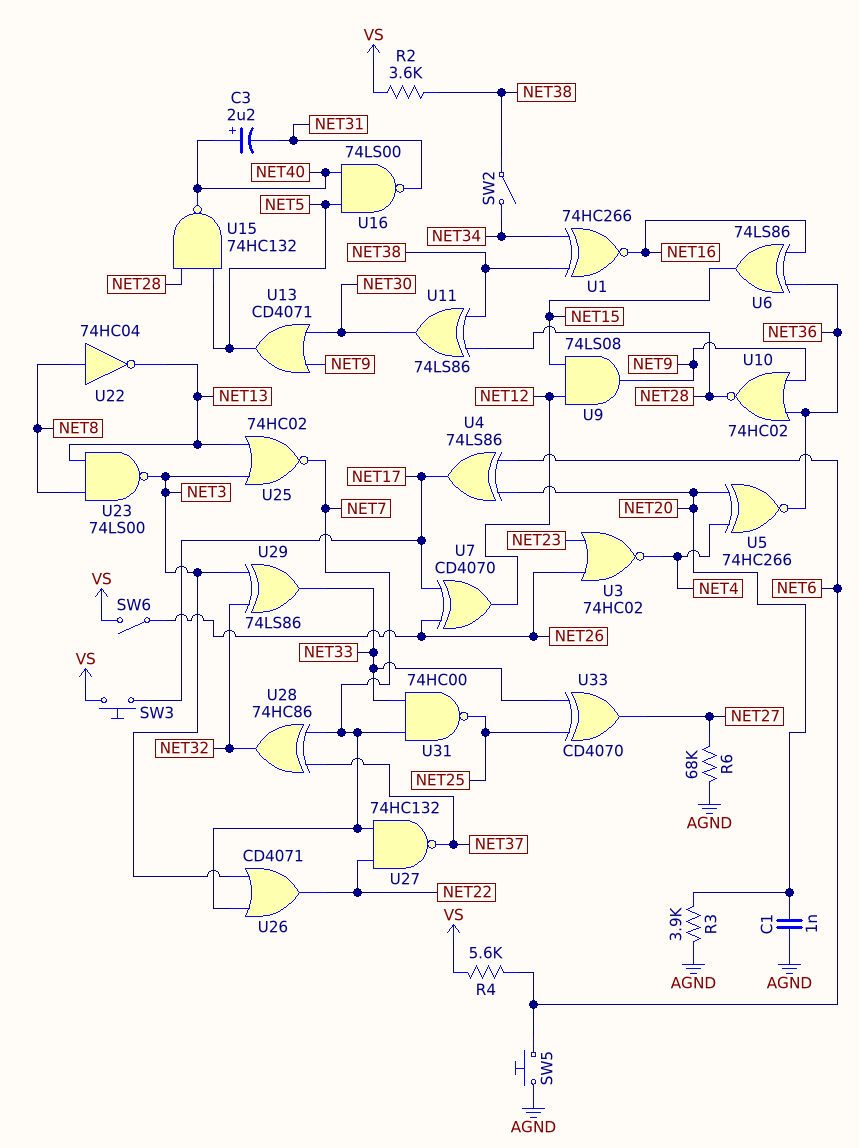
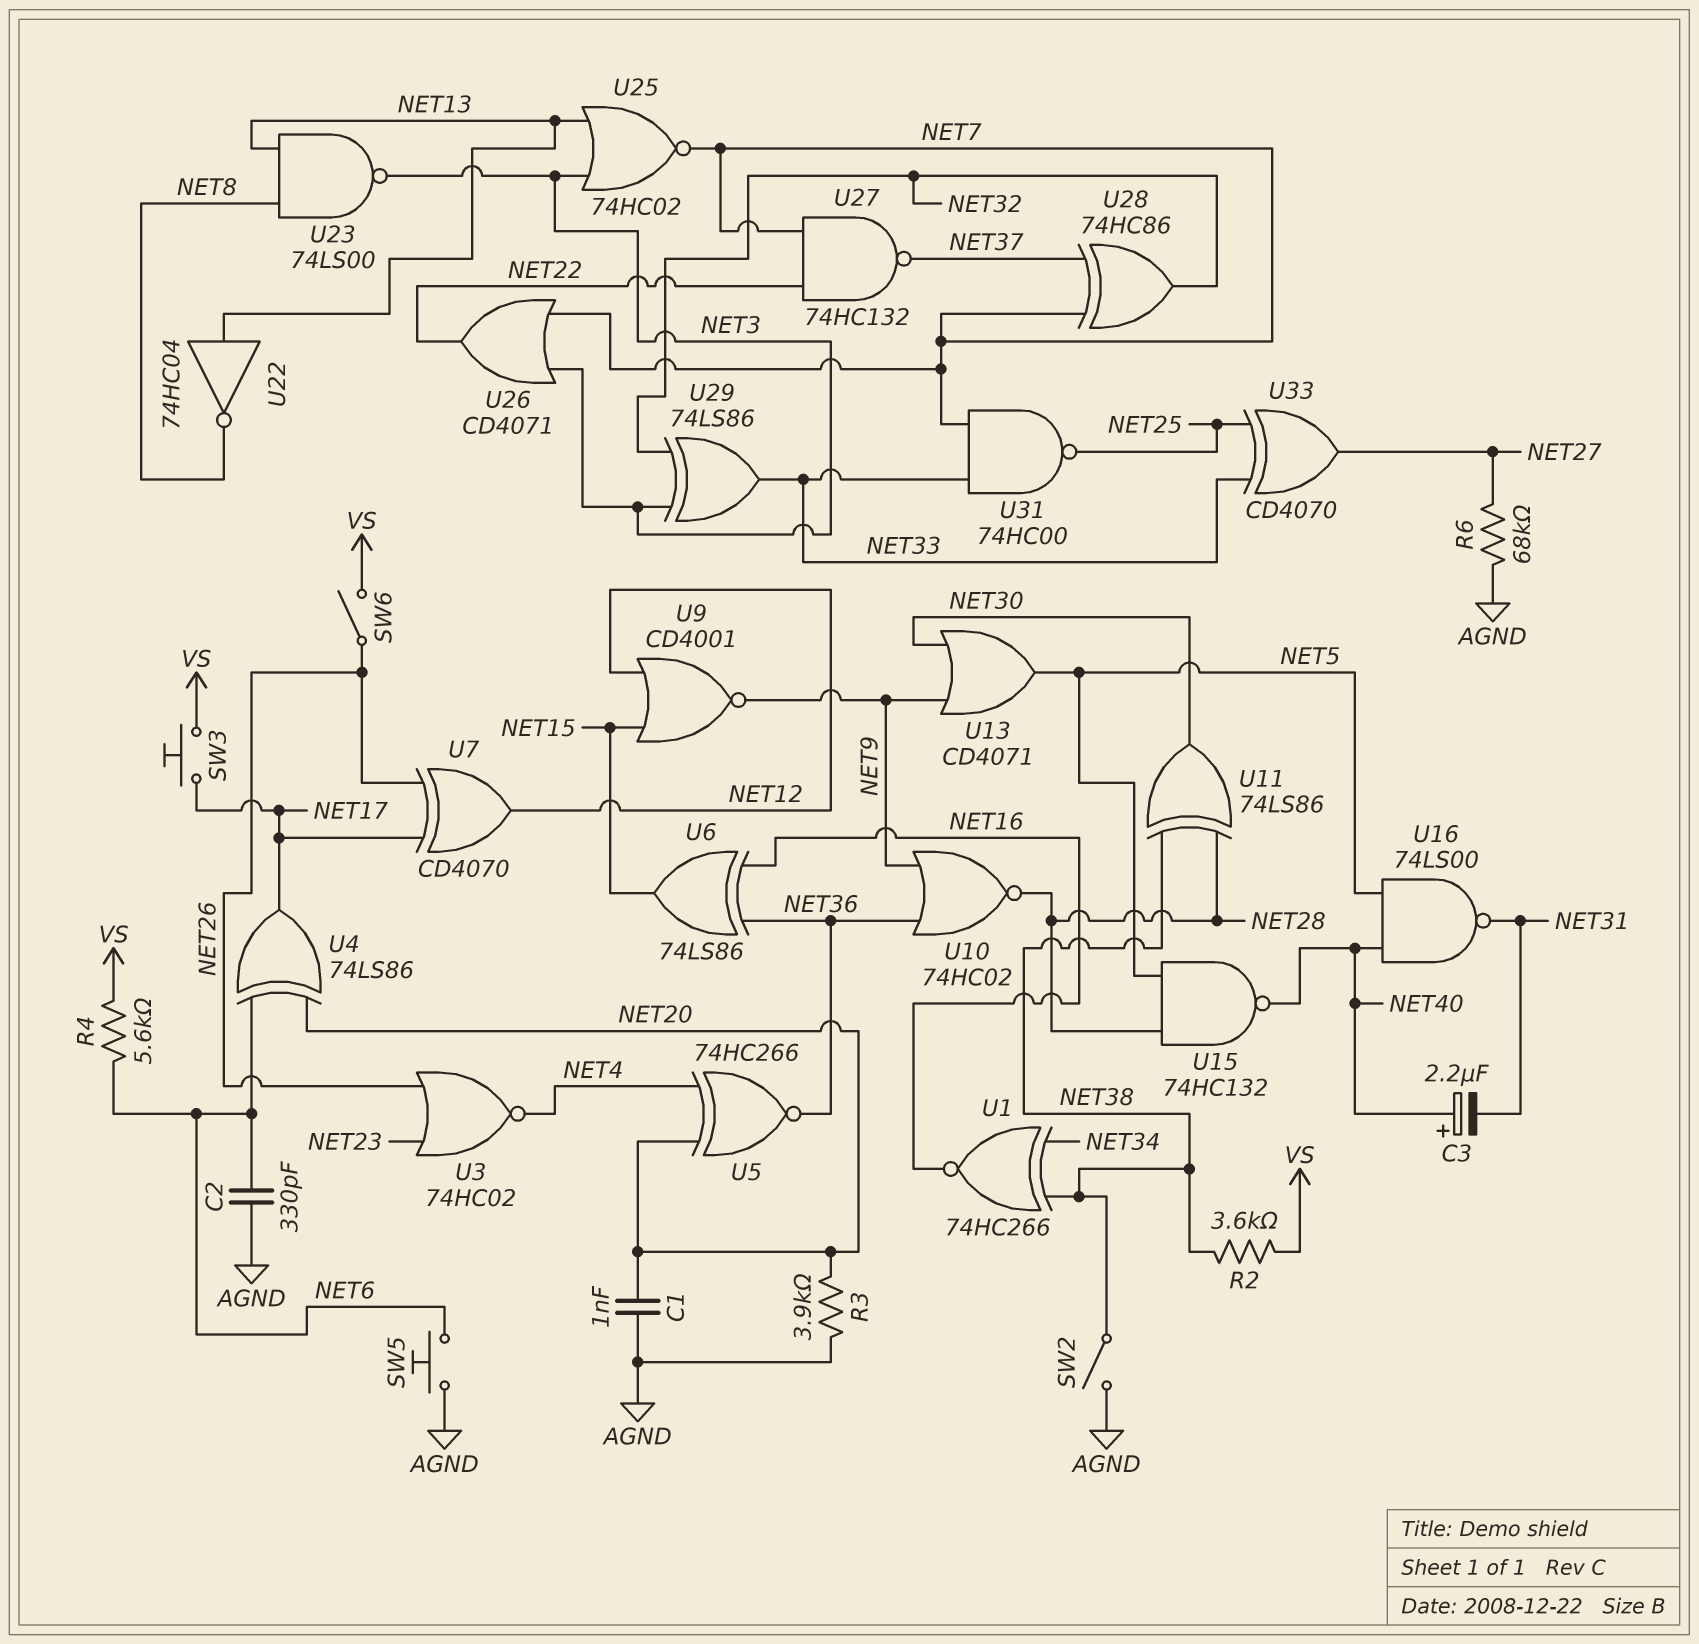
C2: none -> 330pF (AGND, NET6)
SW2: switch (NET34, NET38) -> switch (AGND, NET38)
U9: AND 74LS08 (in NET12, in NET15, out NET9) -> NOR CD4001 (in NET12, in NET15, out NET9)
U22: NOT 74HC04 (in NET8, out NET13) -> NOT 74HC04 (in NET13, out NET8)

